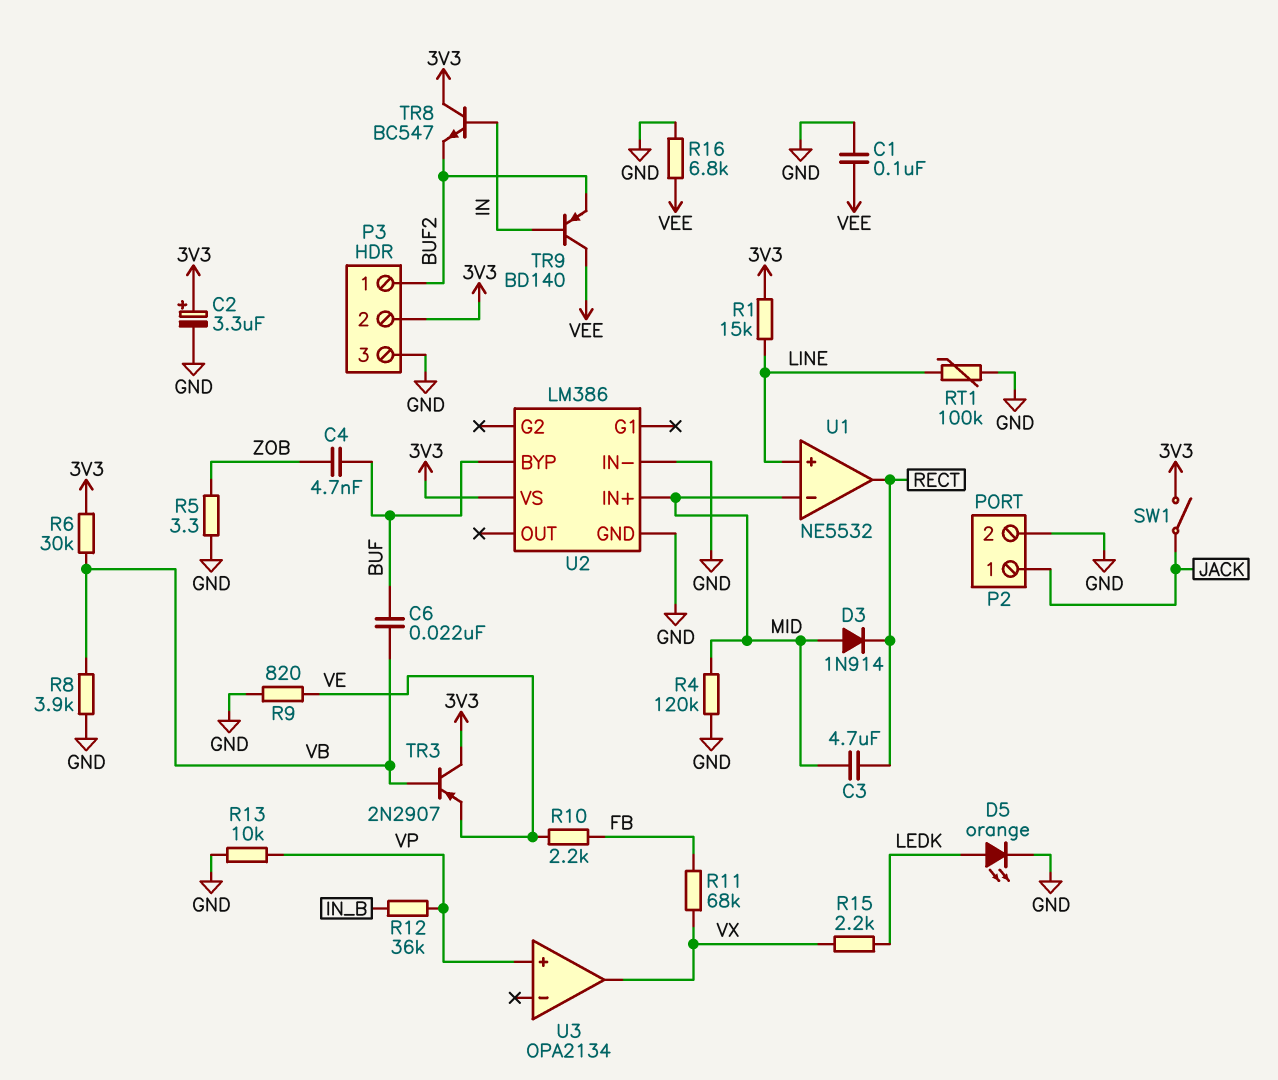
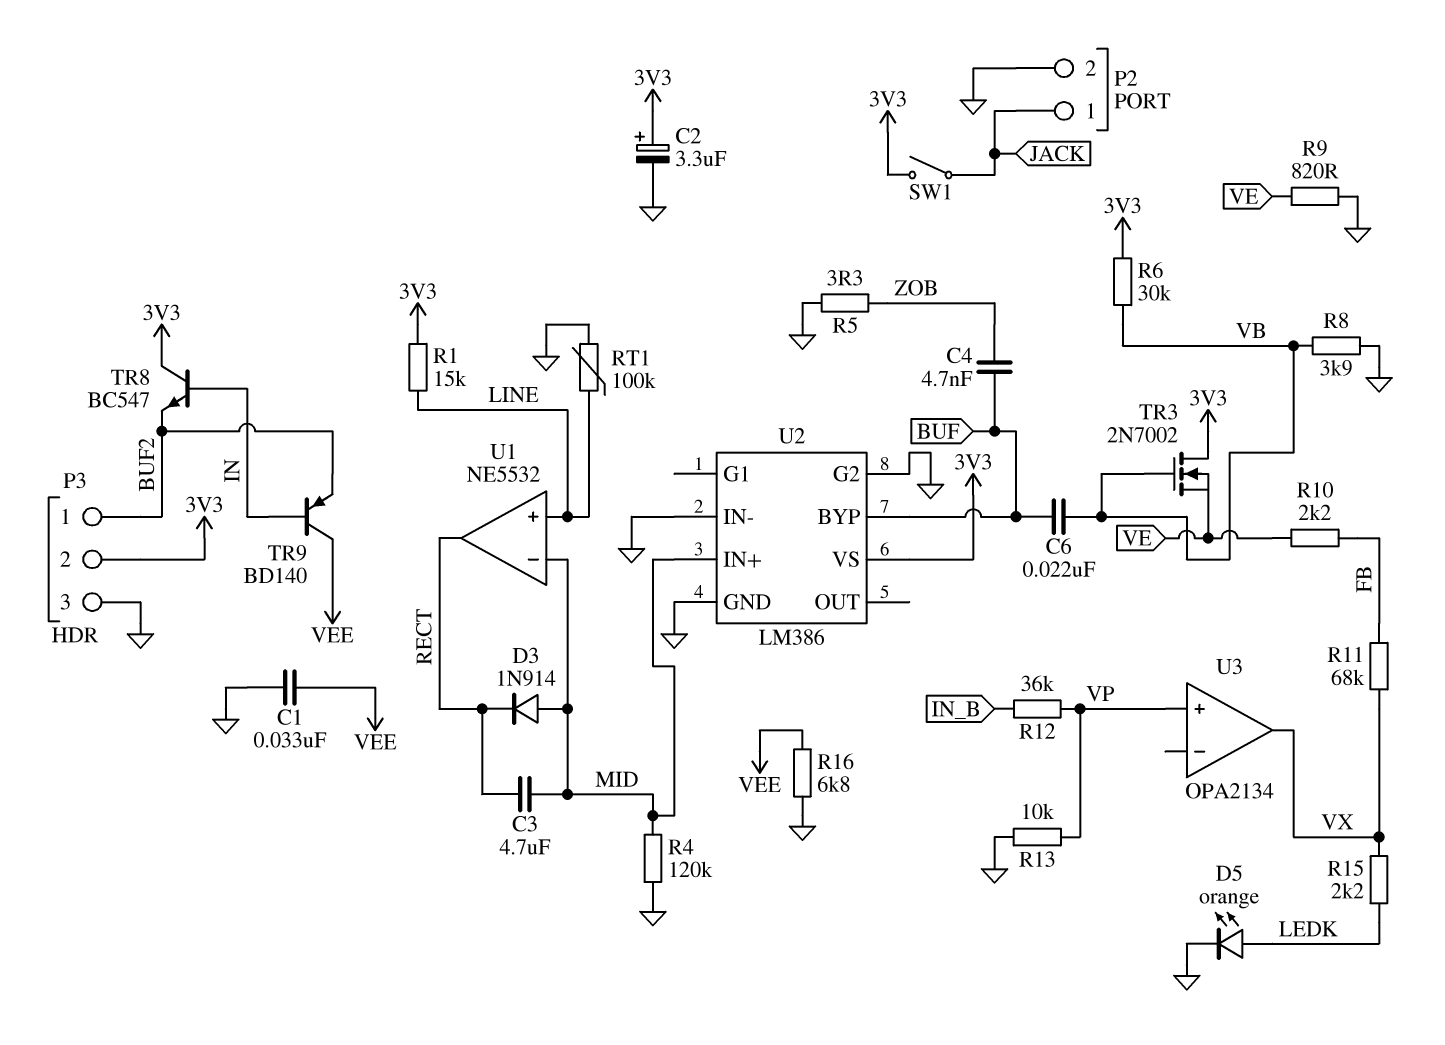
C1: 100nF (GND, VEE) -> 33nF (GND, VEE)
TR3: PNP 2N2907 (B VB, C 3V3, E VE) -> NMOS 2N7002 (G VB, D 3V3, S VE)
U2 pin G2: none -> GND

